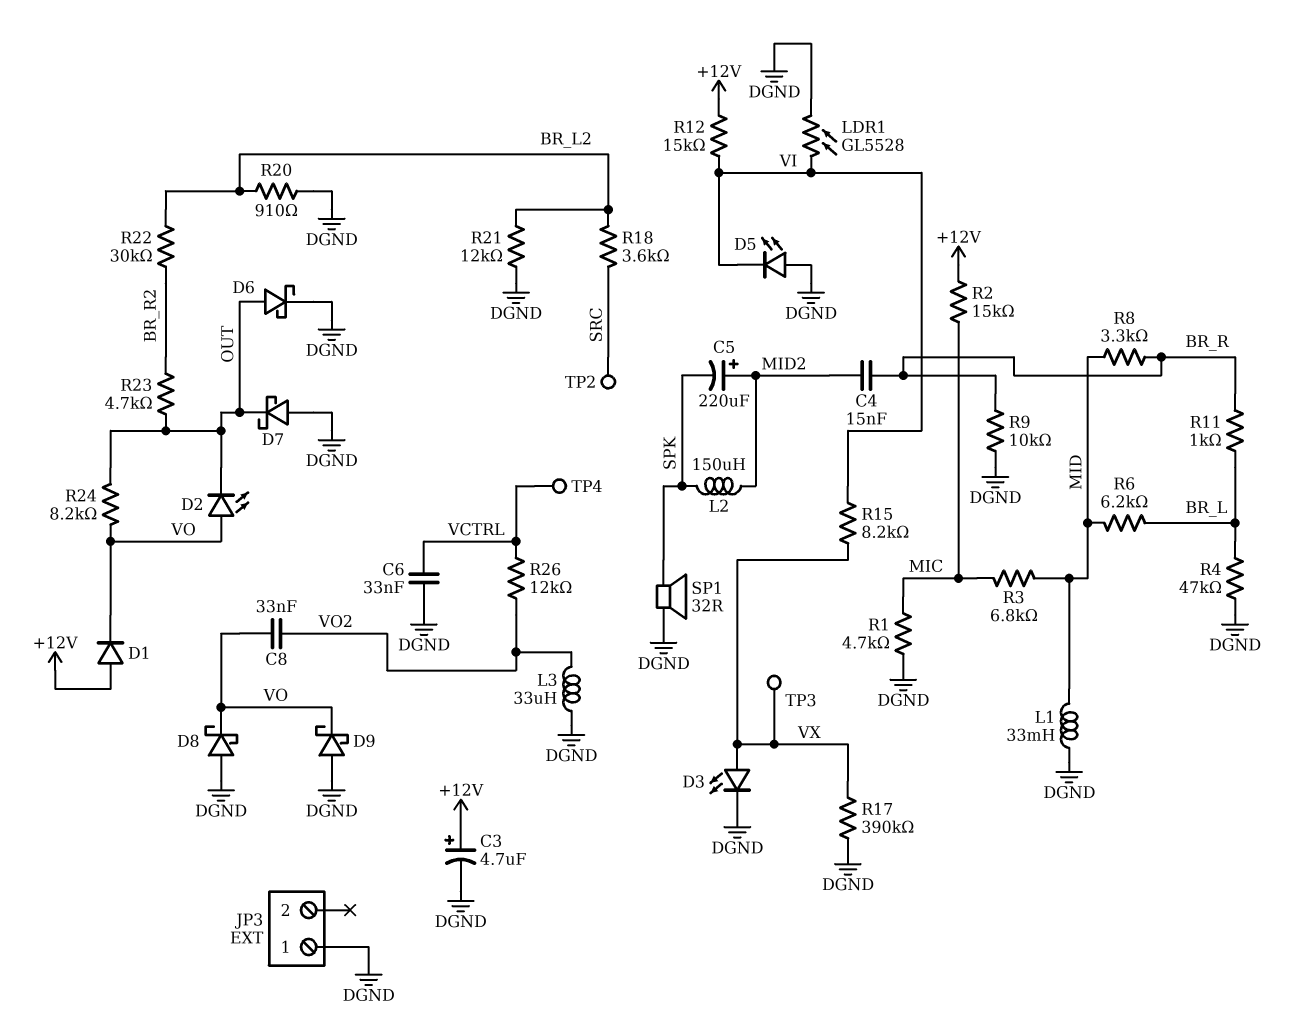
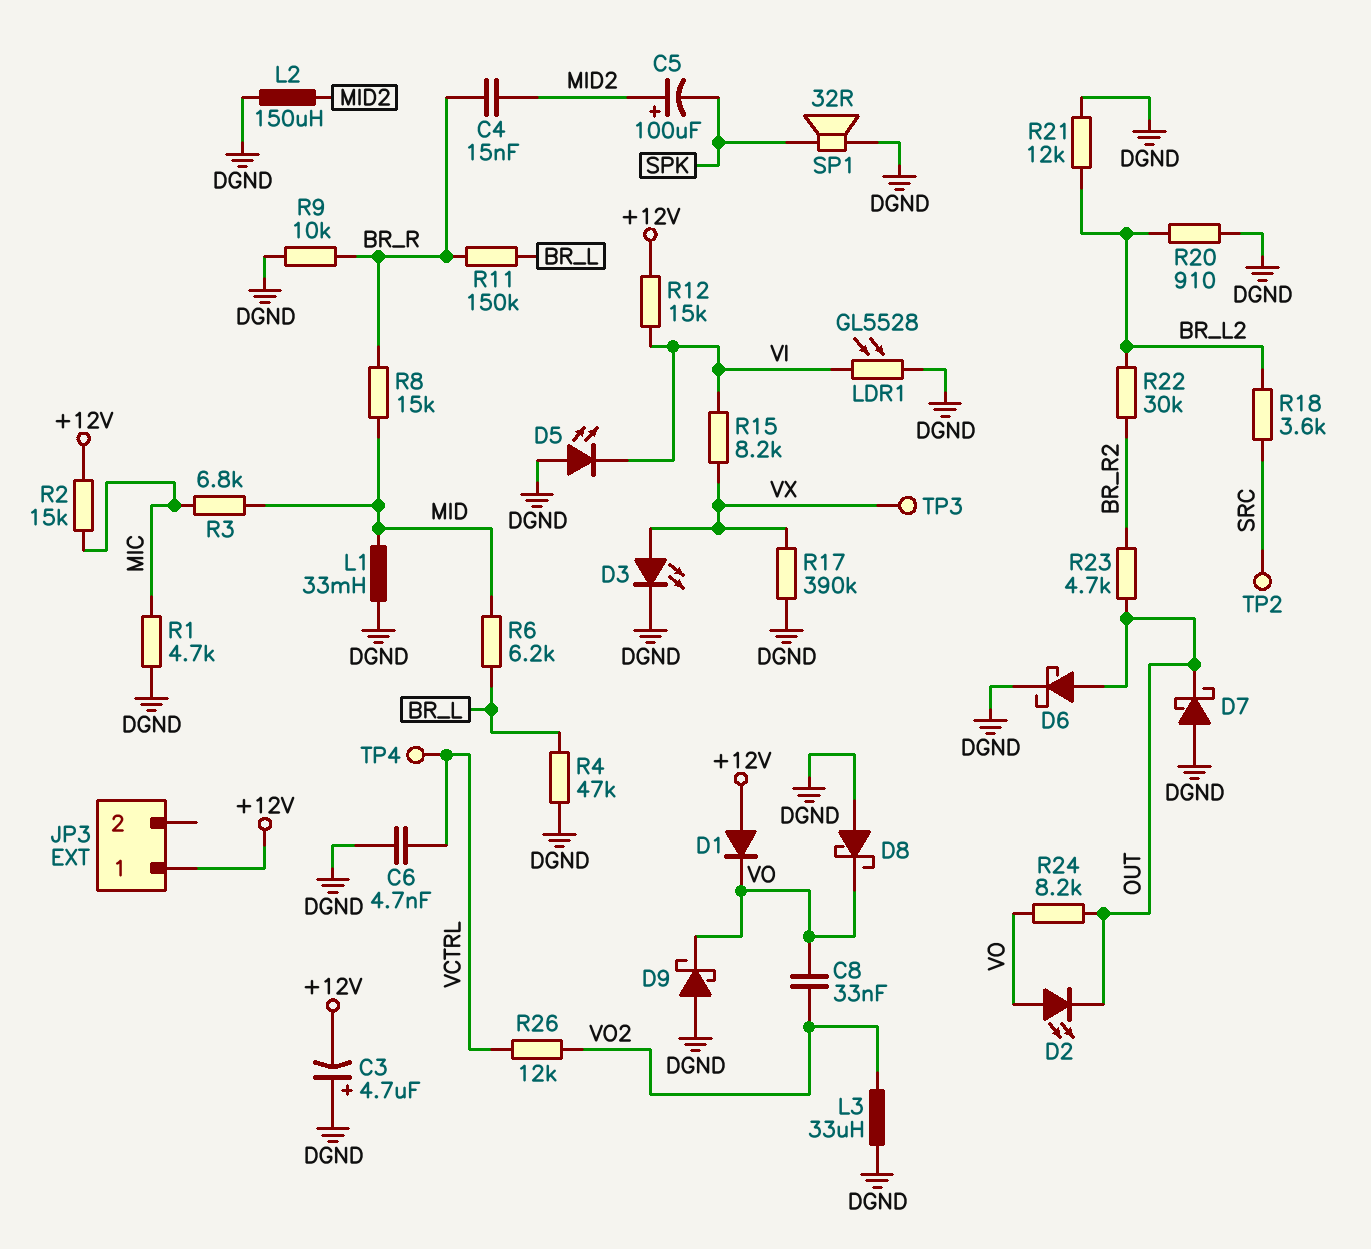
C3: 4.7uF (plus +12V, minus DGND) -> 4.7uF (plus DGND, minus +12V)
C5: 220uF (plus MID2, minus SPK) -> 100uF (plus MID2, minus SPK)
C6: 33nF (DGND, VCTRL) -> 4.7nF (DGND, VCTRL)
JP3 pin 1: DGND -> +12V
L2: 150uH (MID2, SPK) -> 150uH (DGND, MID2)
R8: 3.3k (BR_R, MID) -> 15k (BR_R, MID)
R11: 1k (BR_L, BR_R) -> 150k (BR_L, BR_R)

